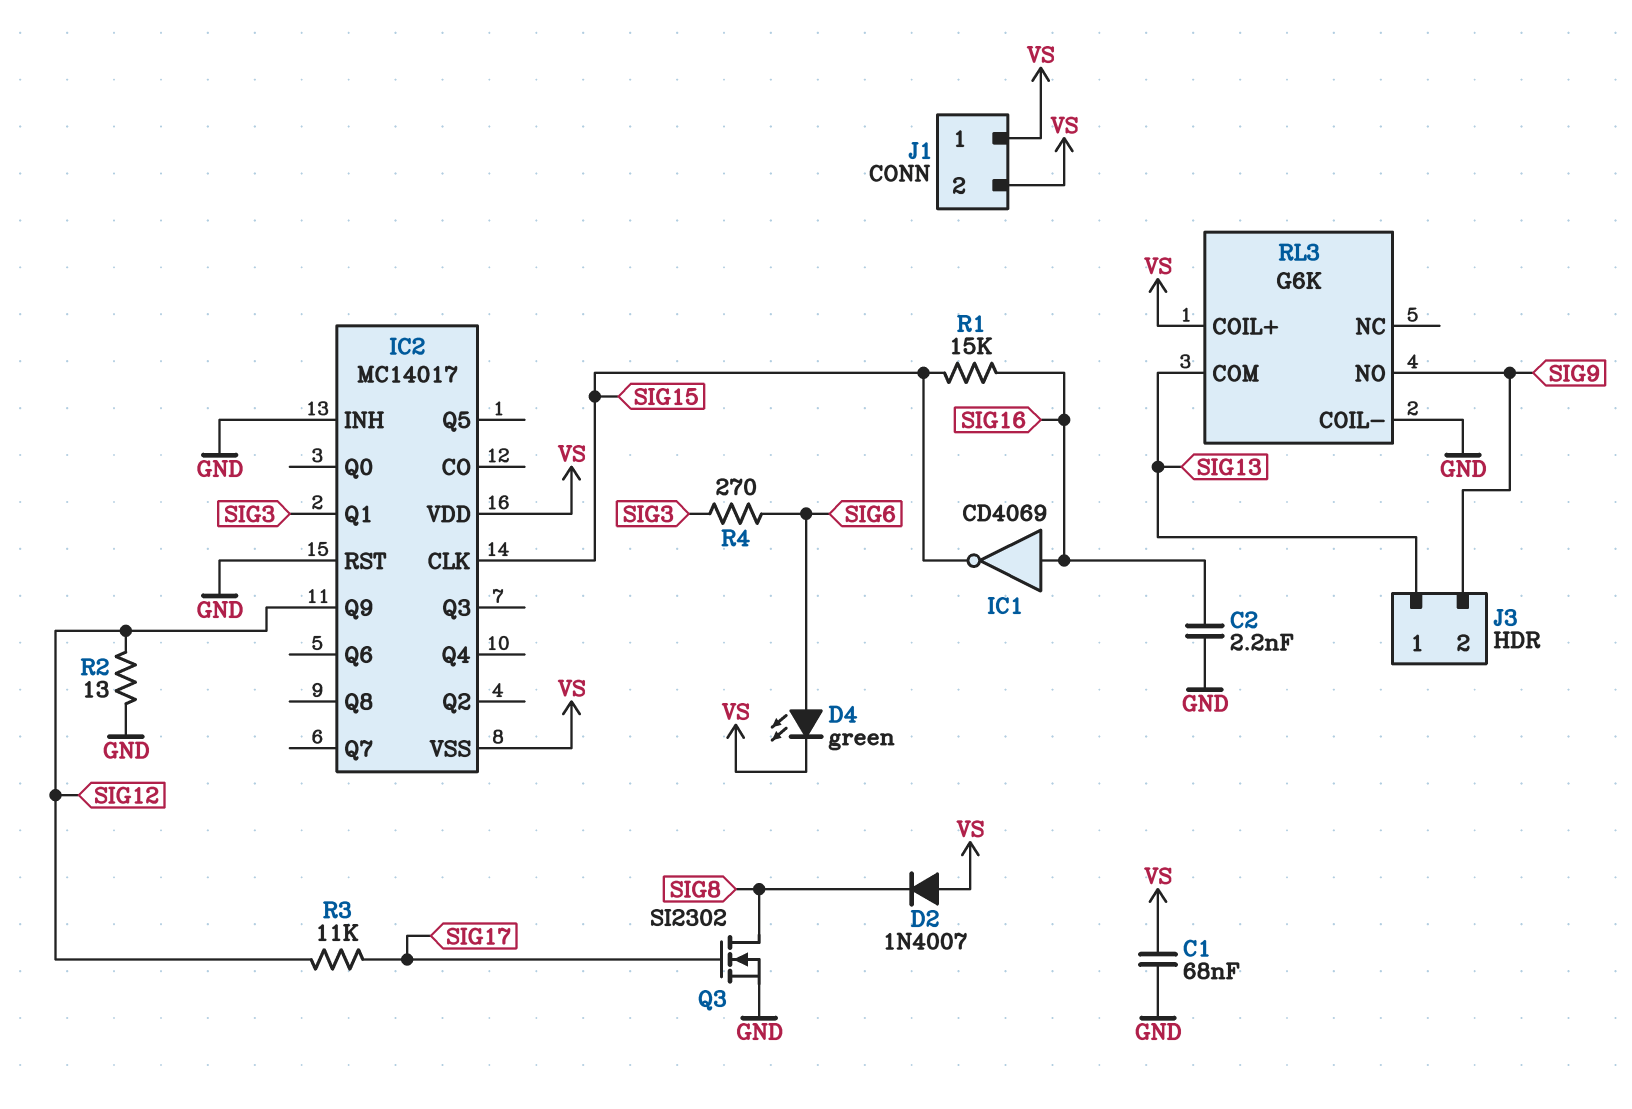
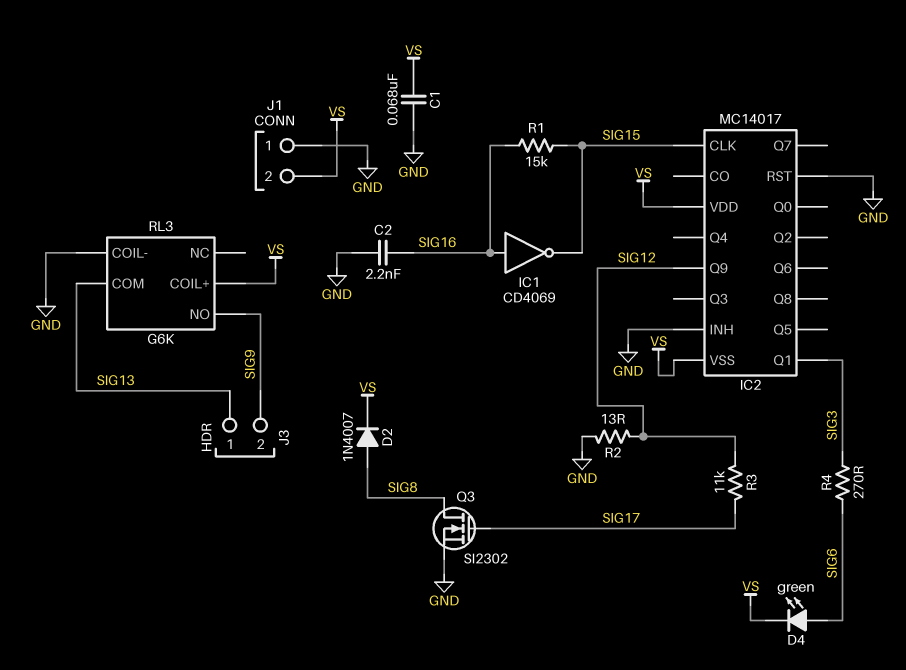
D2: diode 1N4007 (A VS, K SIG8) -> diode 1N4007 (A SIG8, K VS)
J1 pin 1: VS -> GND

